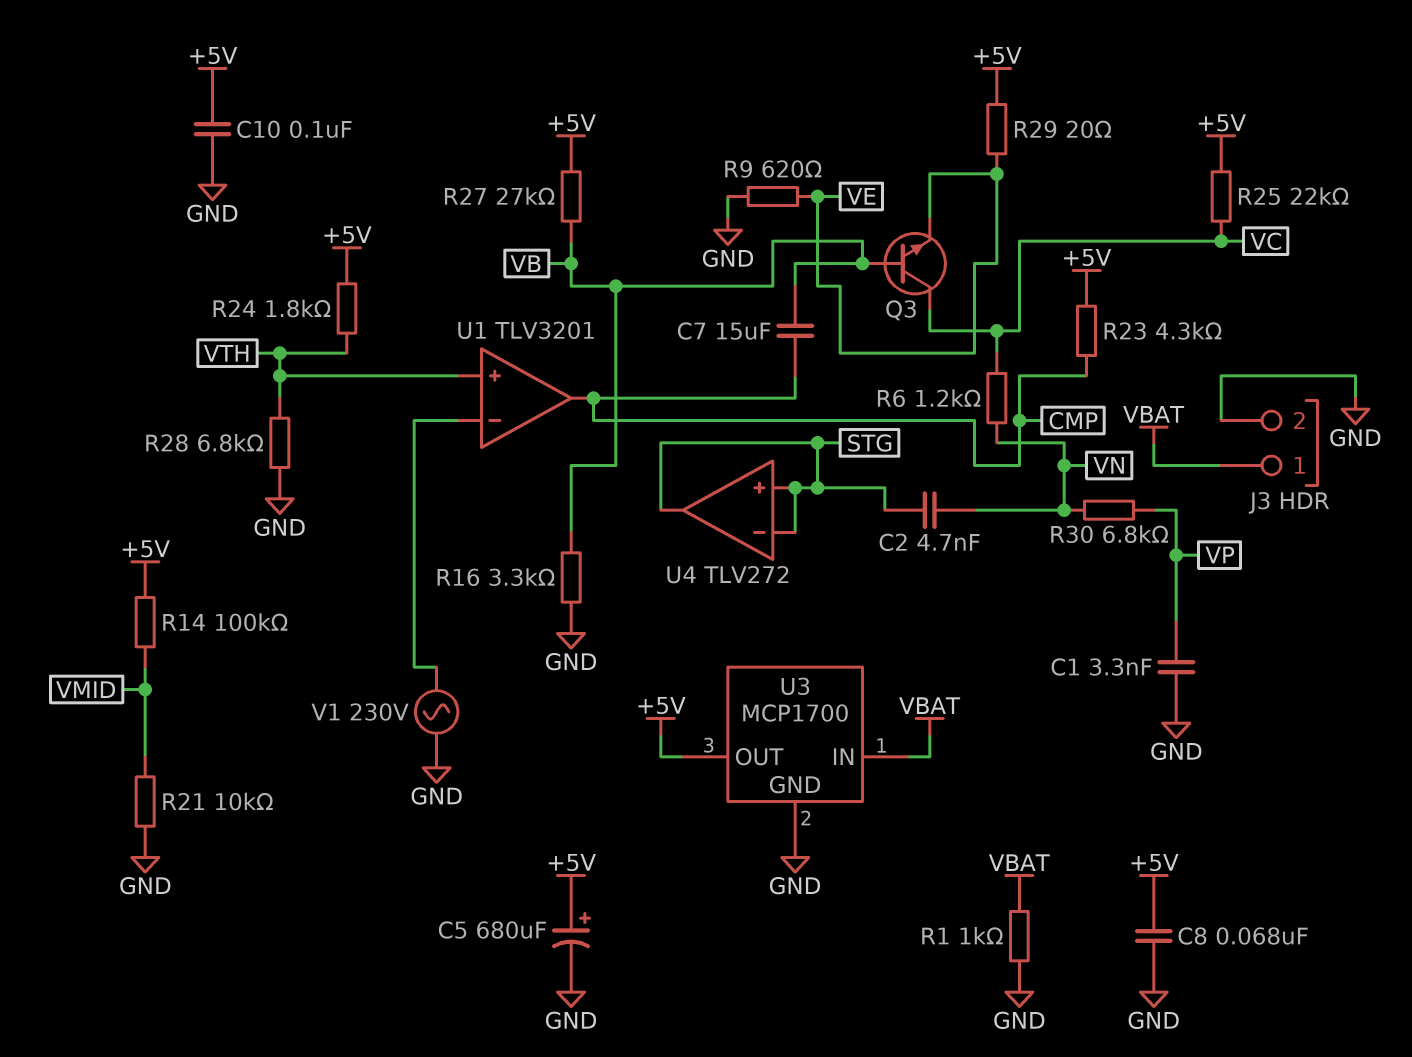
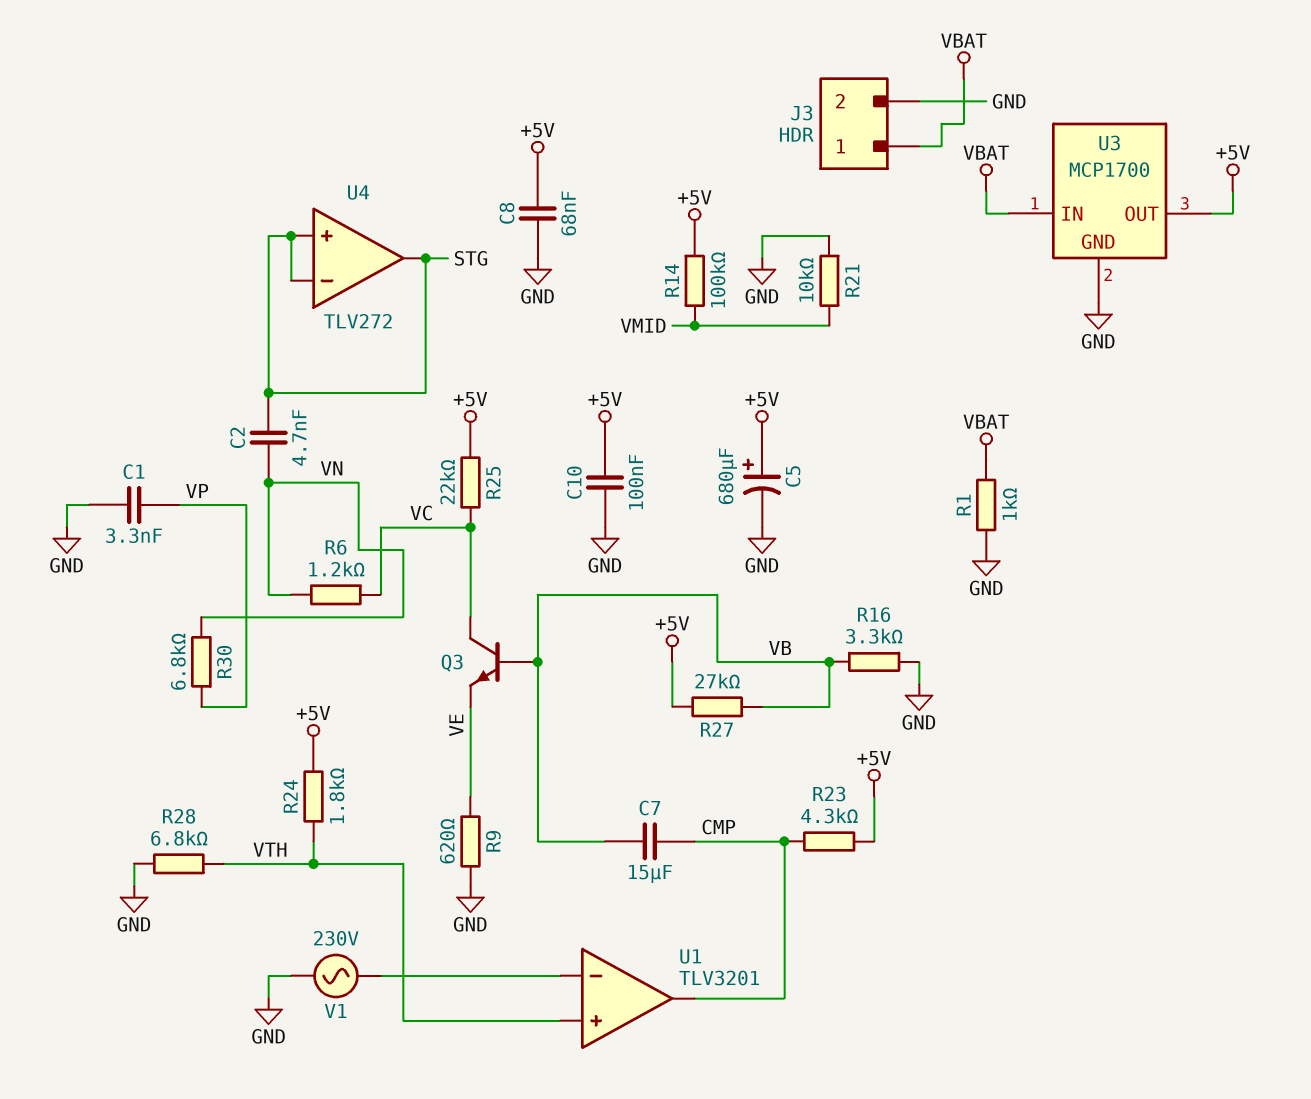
R29: 20 (+5V, VE) -> none

